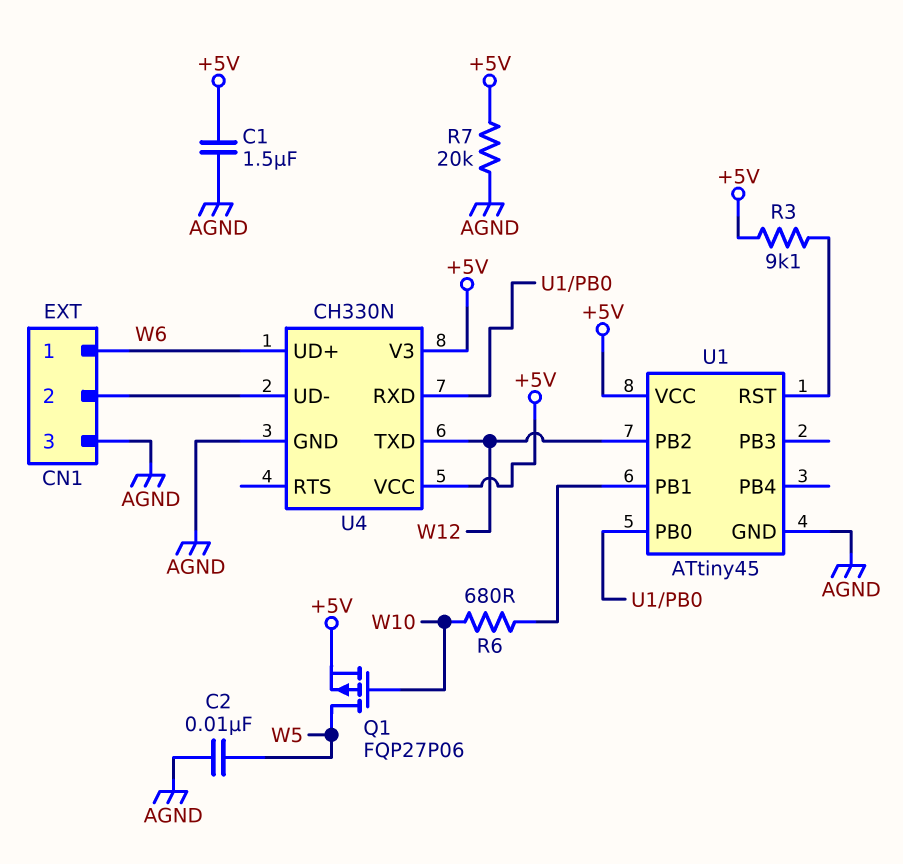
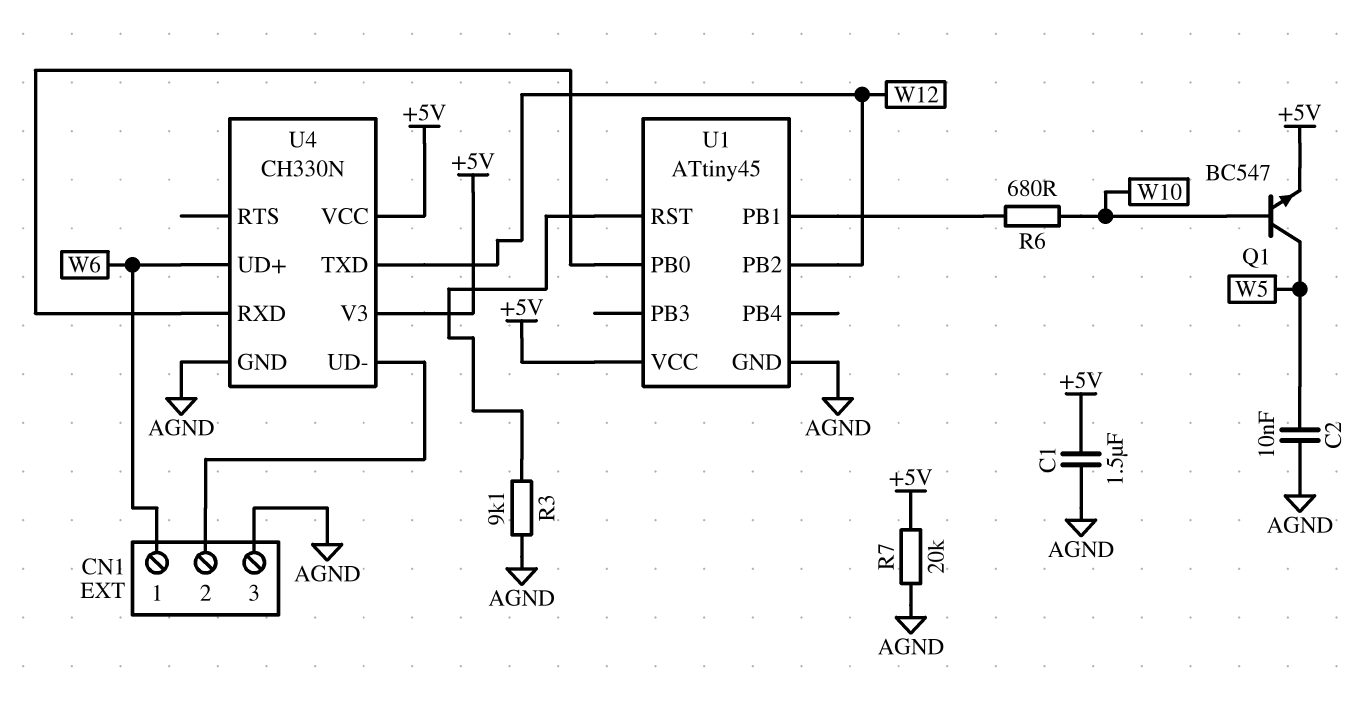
Q1: PMOS FQP27P06 (G W10, D W5, S +5V) -> NPN BC547 (B W10, C W5, E +5V)
R3: 9.1k (+5V, U1/RST) -> 9.1k (AGND, U1/RST)

